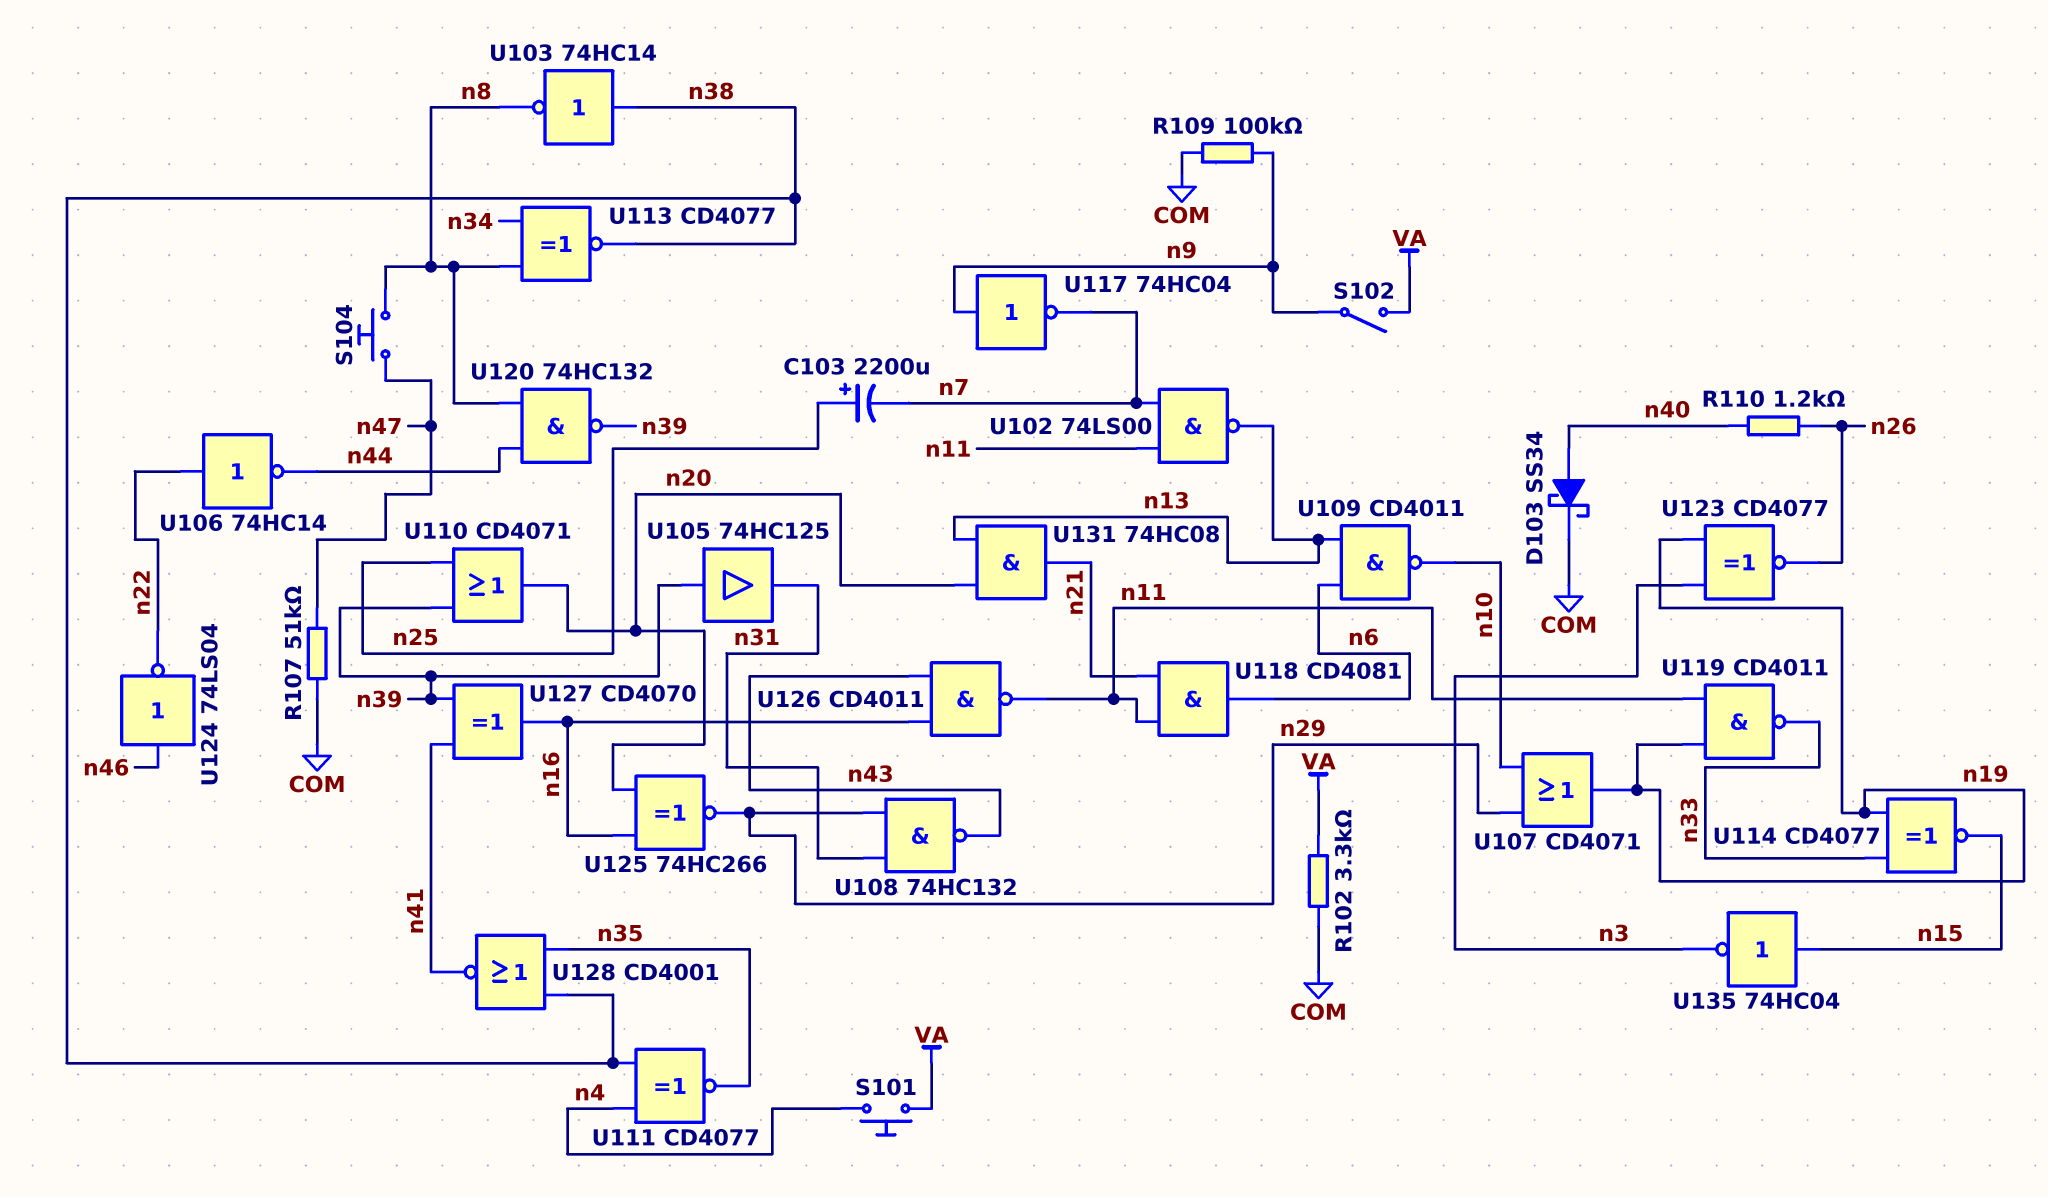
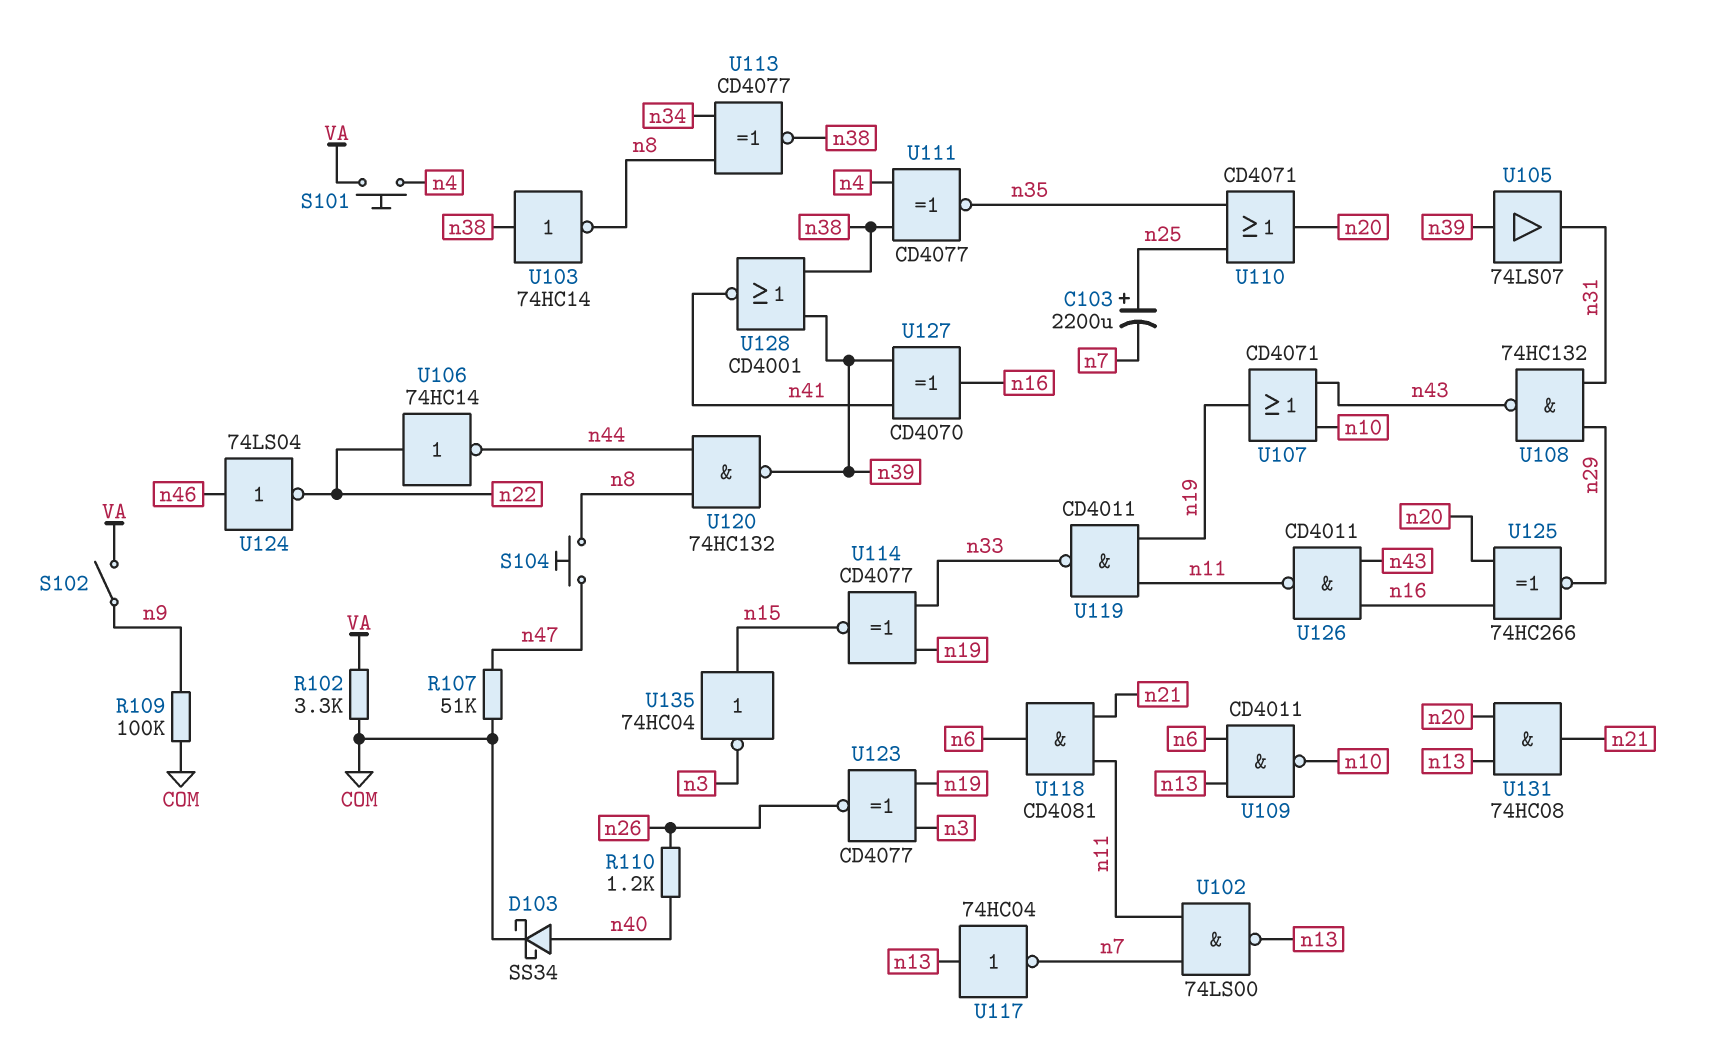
U105: buffer 74HC125 (in n39, out n31) -> buffer 74LS07 (in n39, out n31)
U107: OR CD4071 (in n10, in n29, out n19) -> OR CD4071 (in n10, in n43, out n19)
U110: OR CD4071 (in n25, in n39, out n20) -> OR CD4071 (in n25, in n35, out n20)
U117: NOT 74HC04 (in n9, out n7) -> NOT 74HC04 (in n13, out n7)
U128: NOR CD4001 (in n35, in n38, out n41) -> NOR CD4001 (in n38, in n39, out n41)

